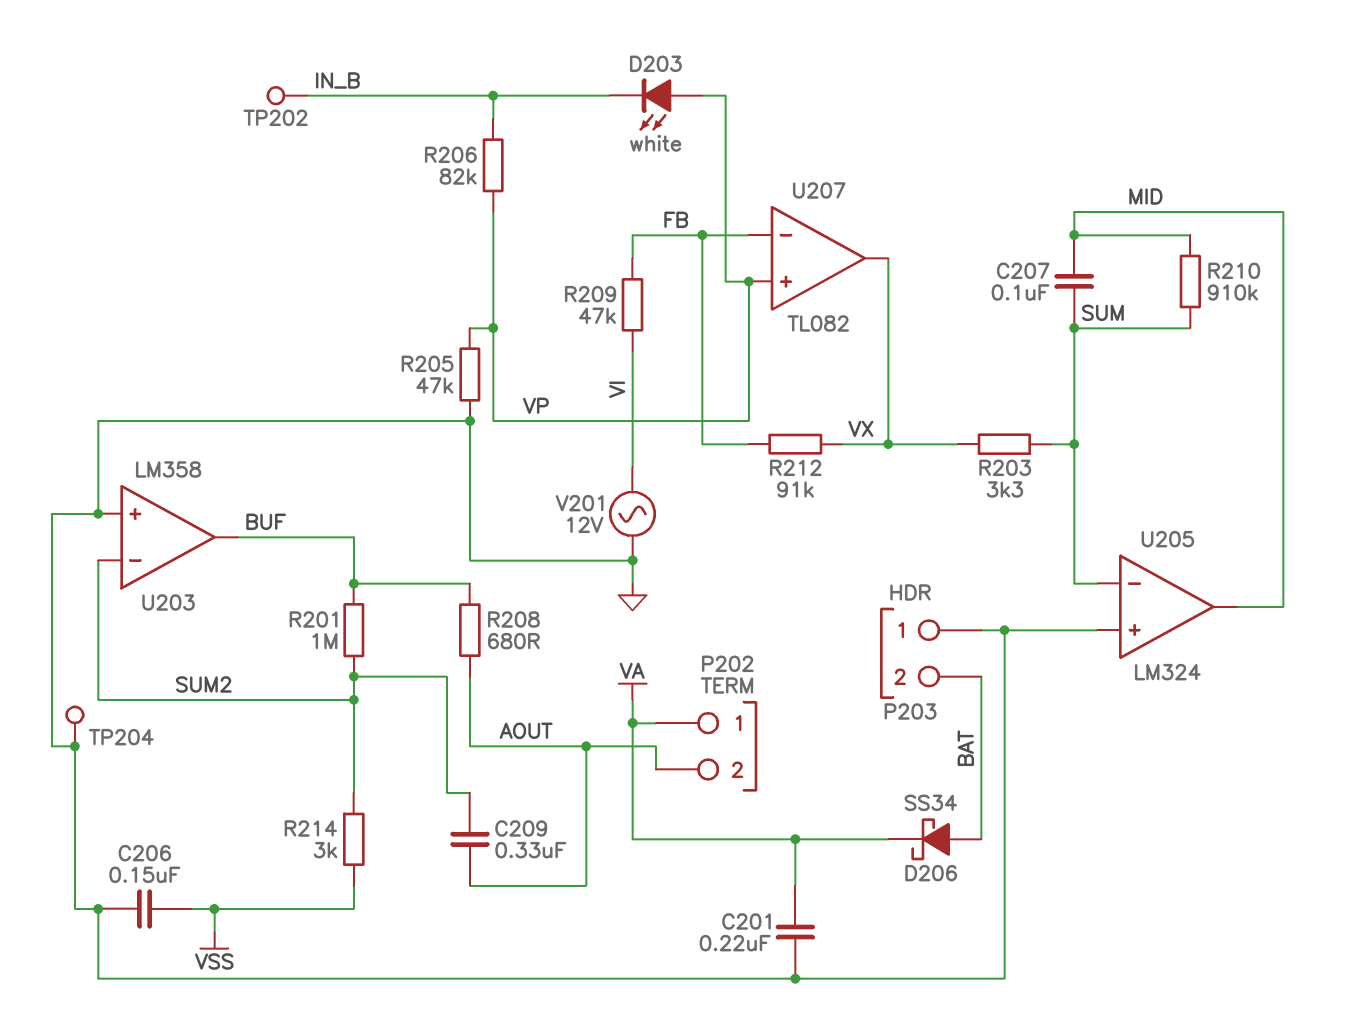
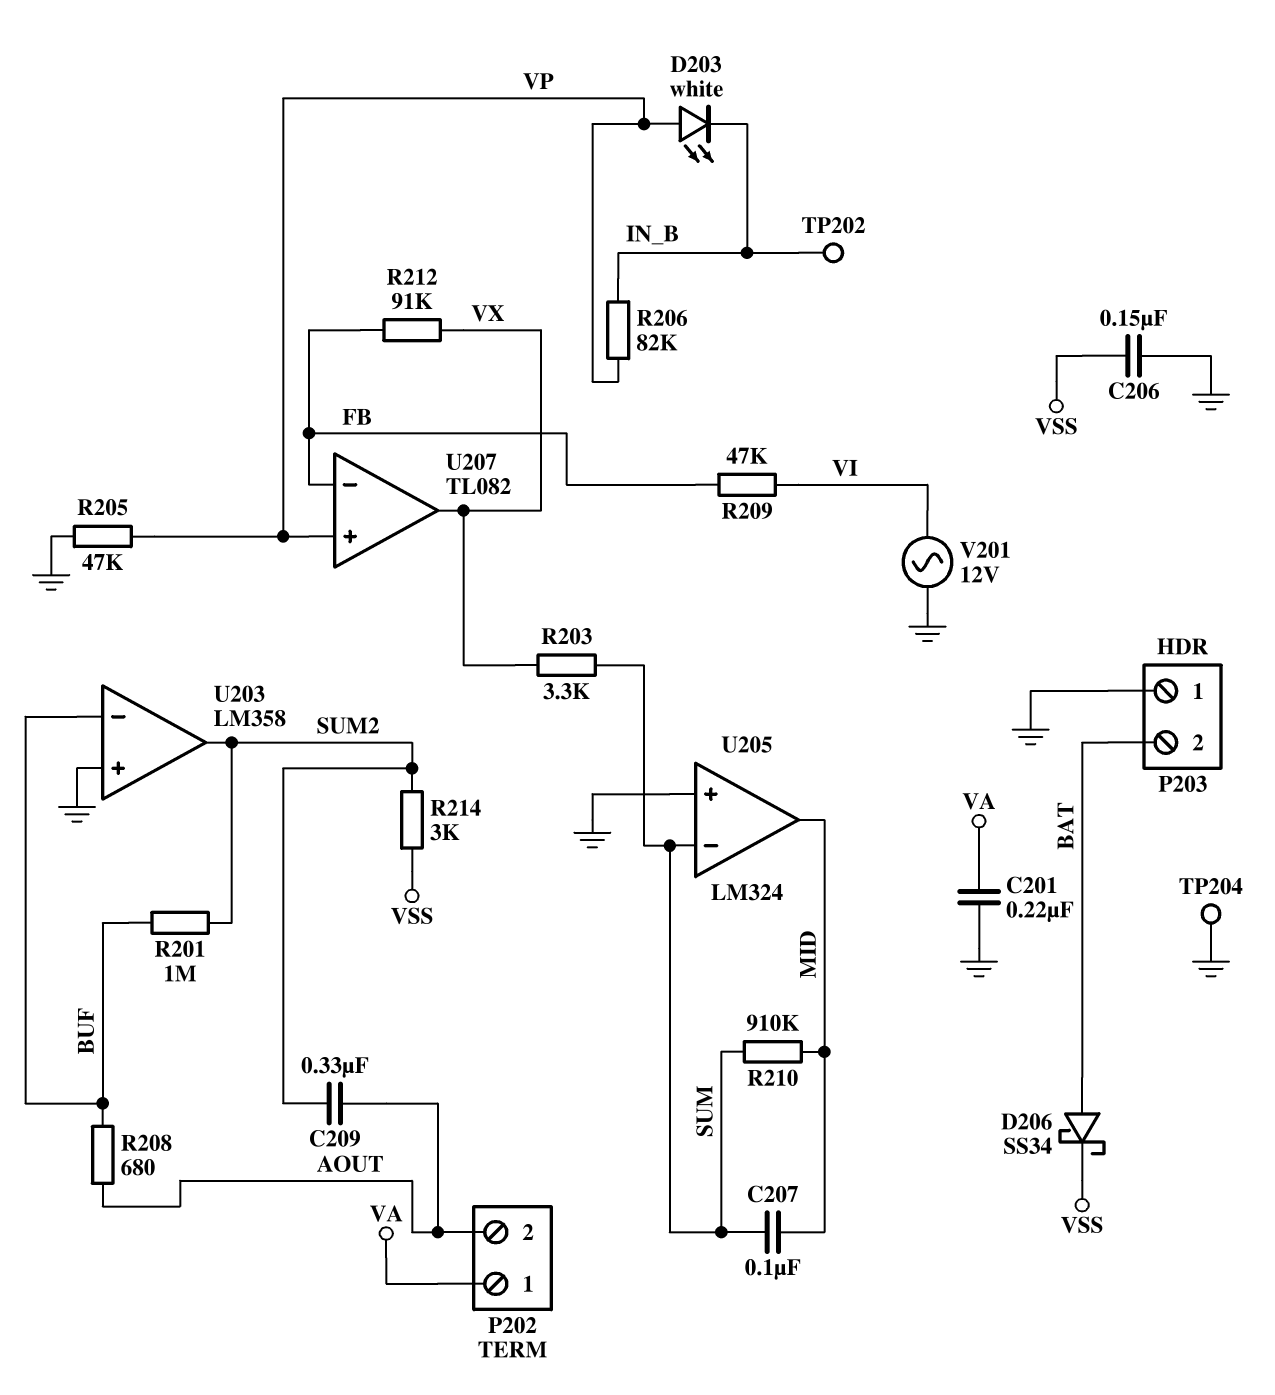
D206: schottky SS34 (A BAT, K VA) -> schottky SS34 (A BAT, K VSS)
U203 pin in-: SUM2 -> BUF
U203 pin out: BUF -> SUM2

